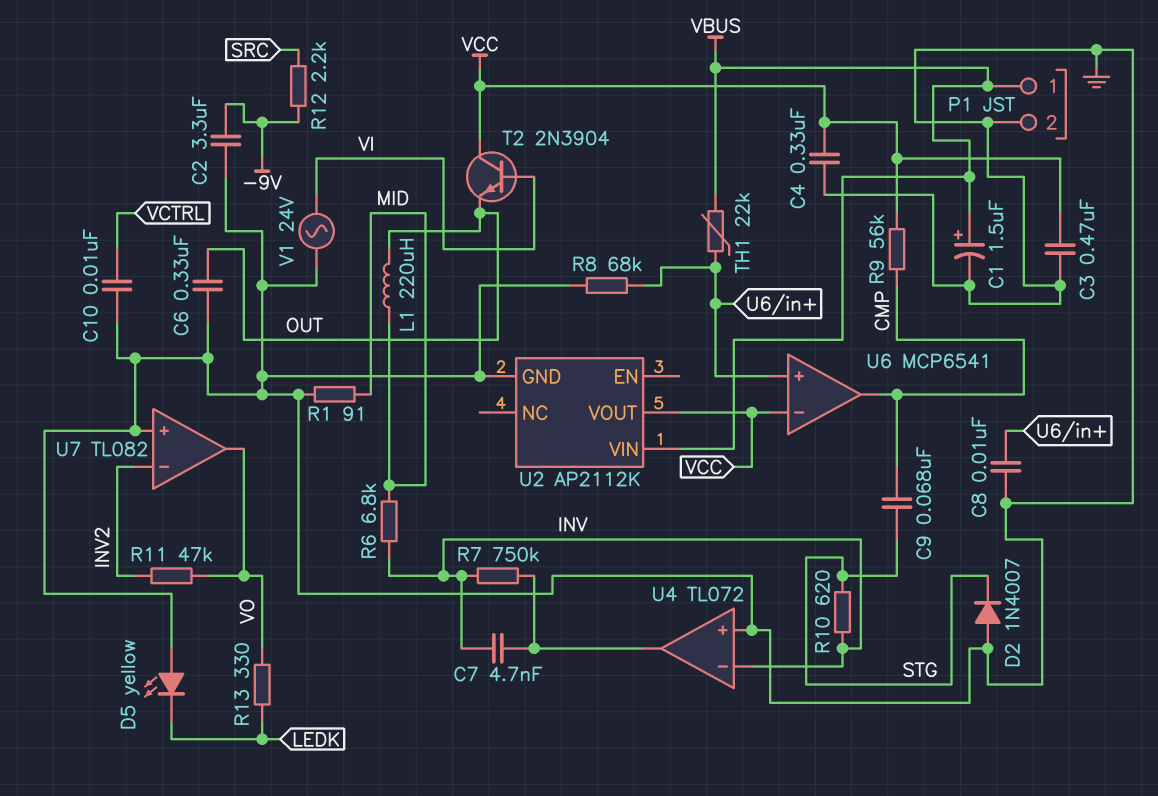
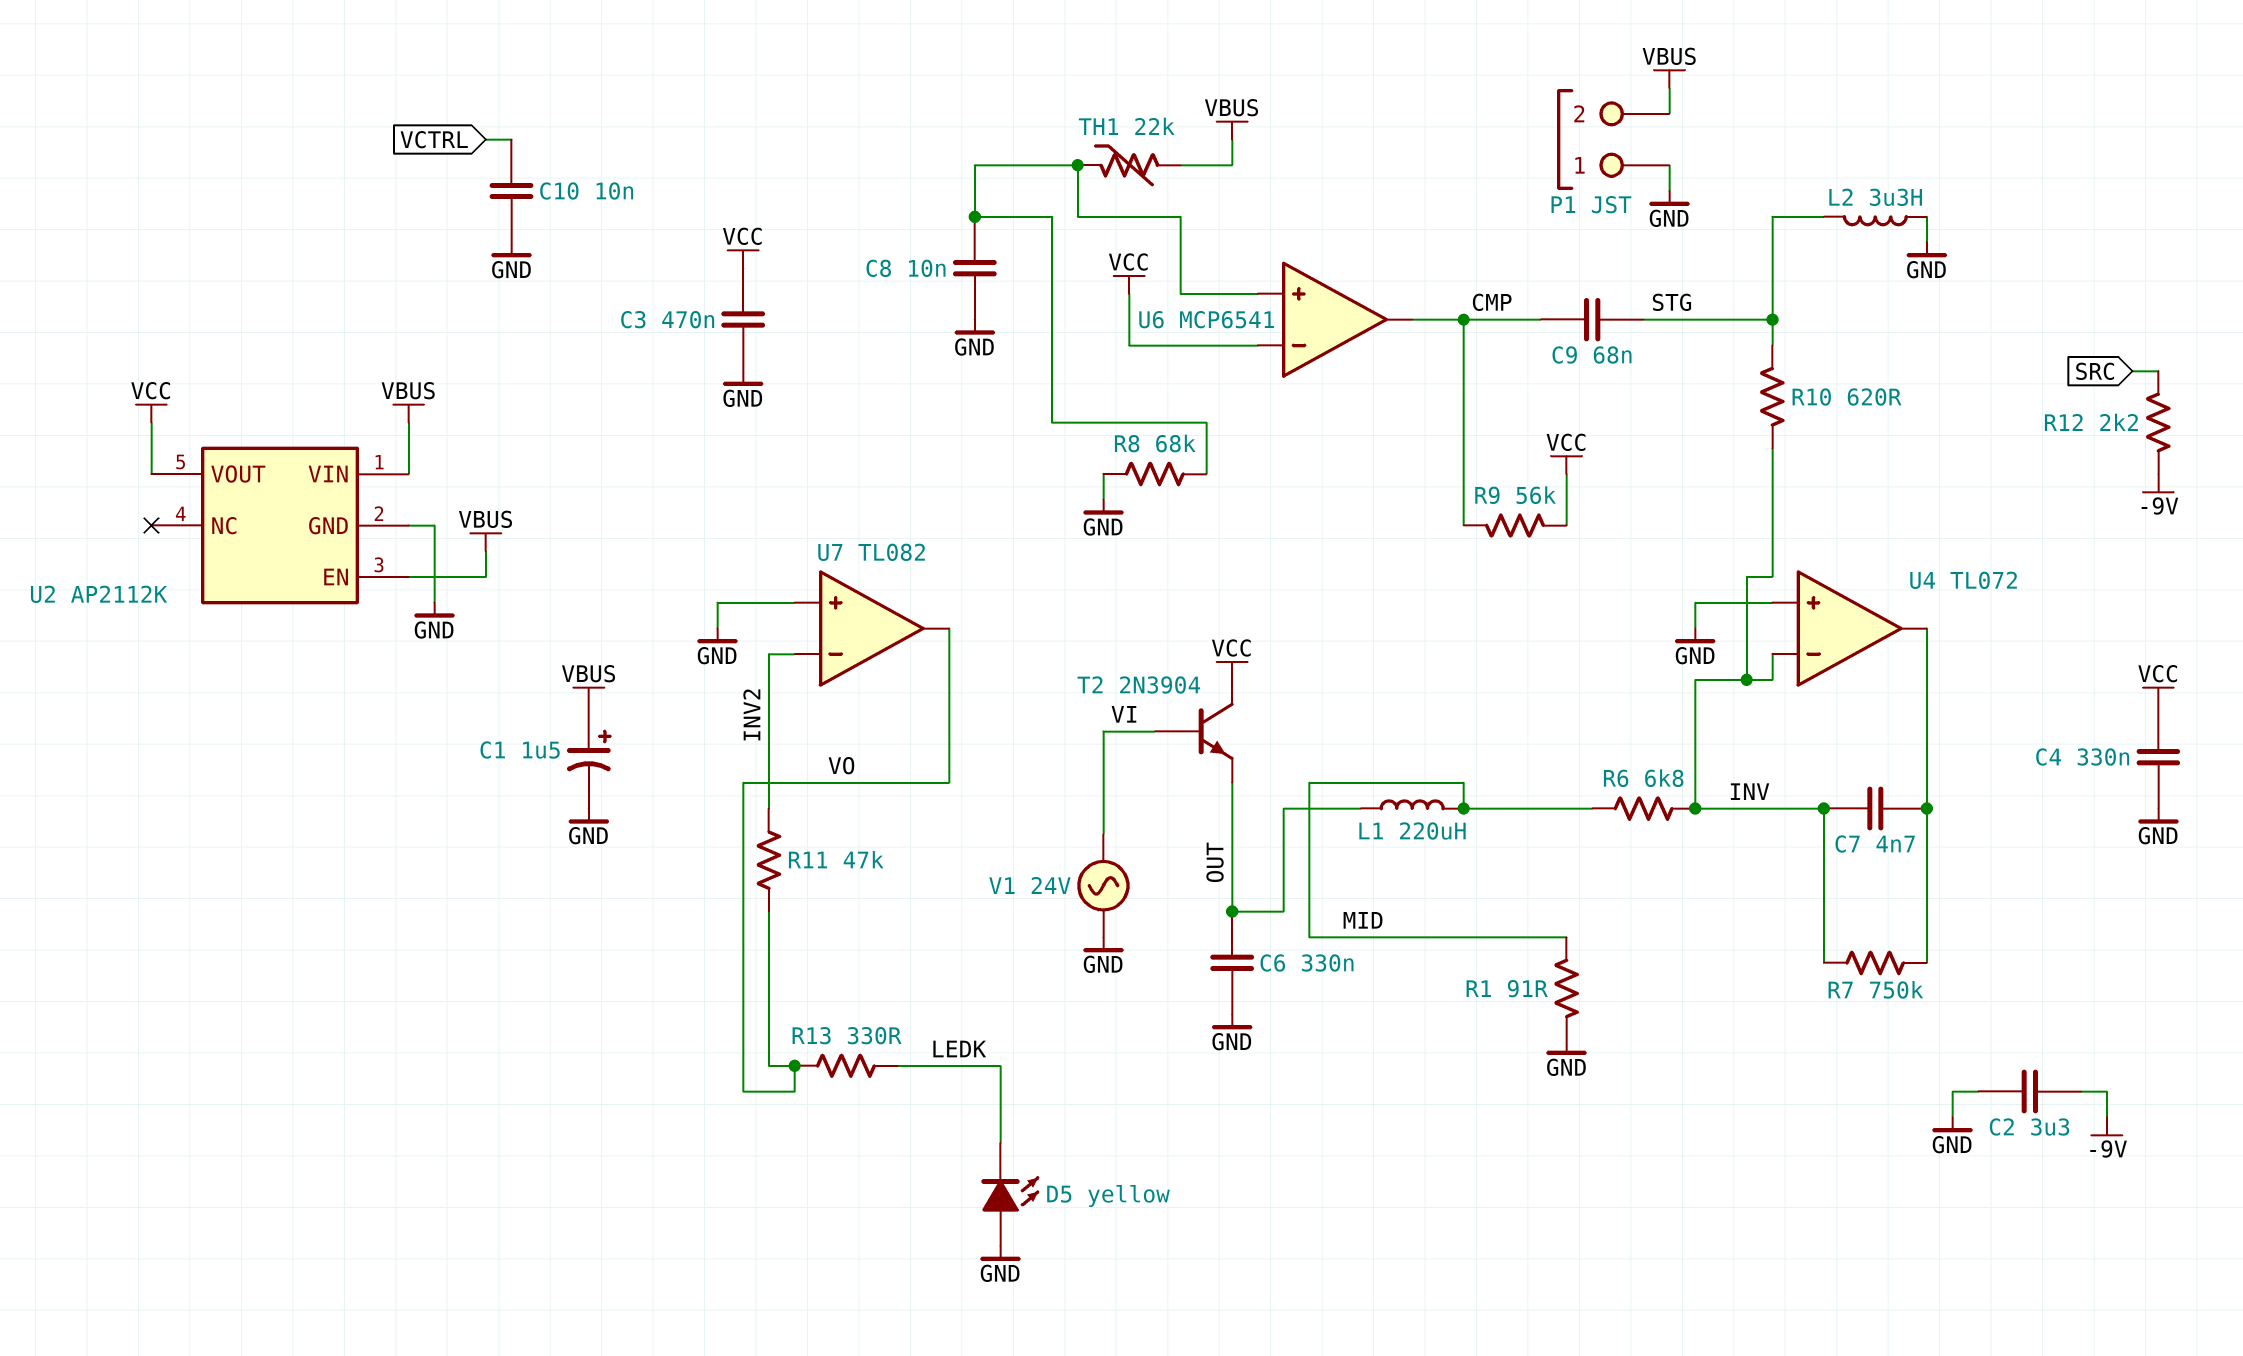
D2: diode 1N4007 (A GND, K STG) -> none
L2: none -> 3.3uH (GND, STG)
P1 pin 1: VBUS -> GND
P1 pin 2: GND -> VBUS
U2 pin EN: none -> VBUS

